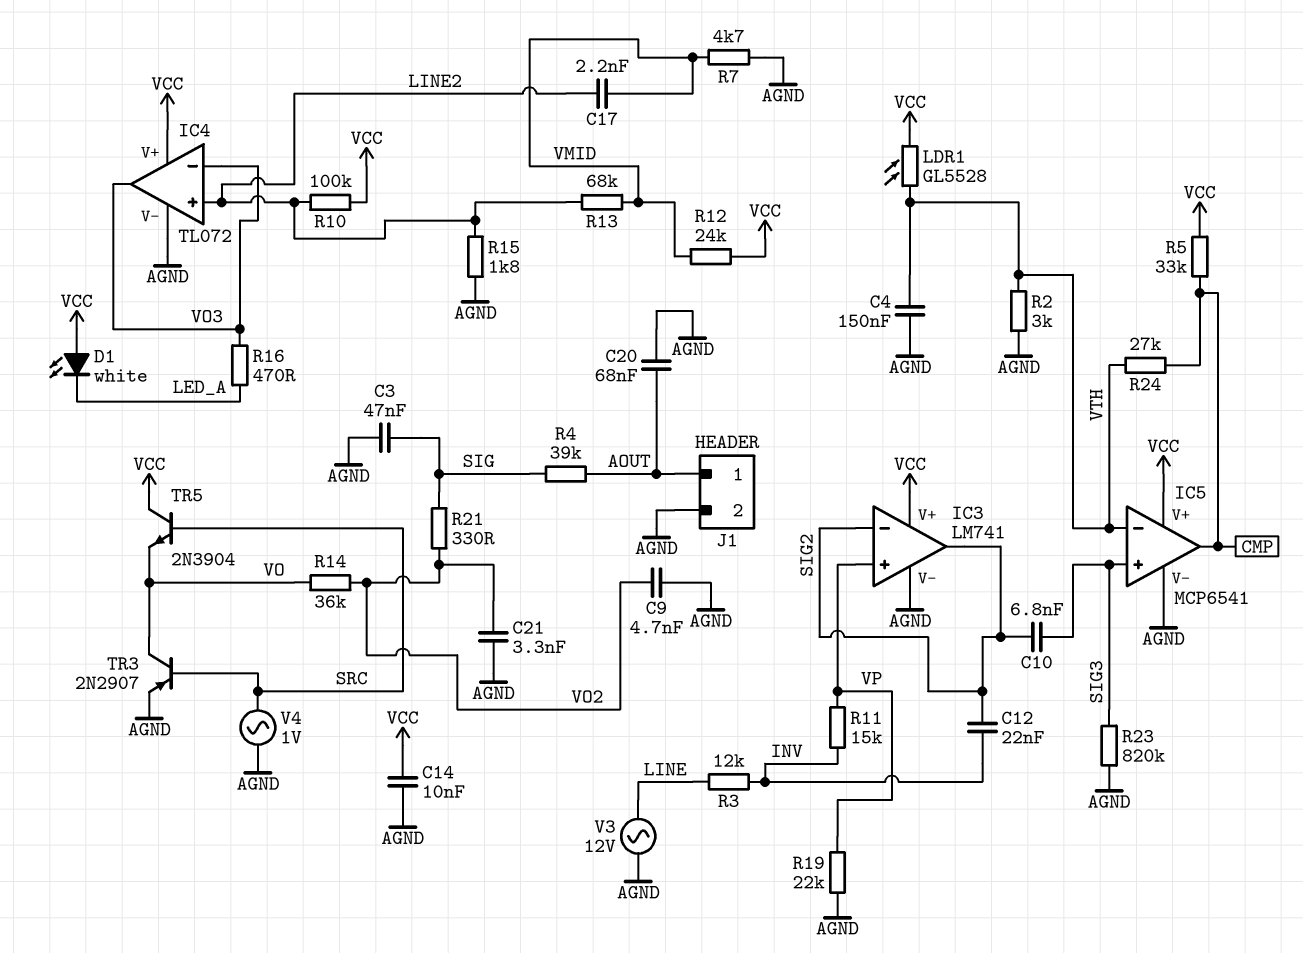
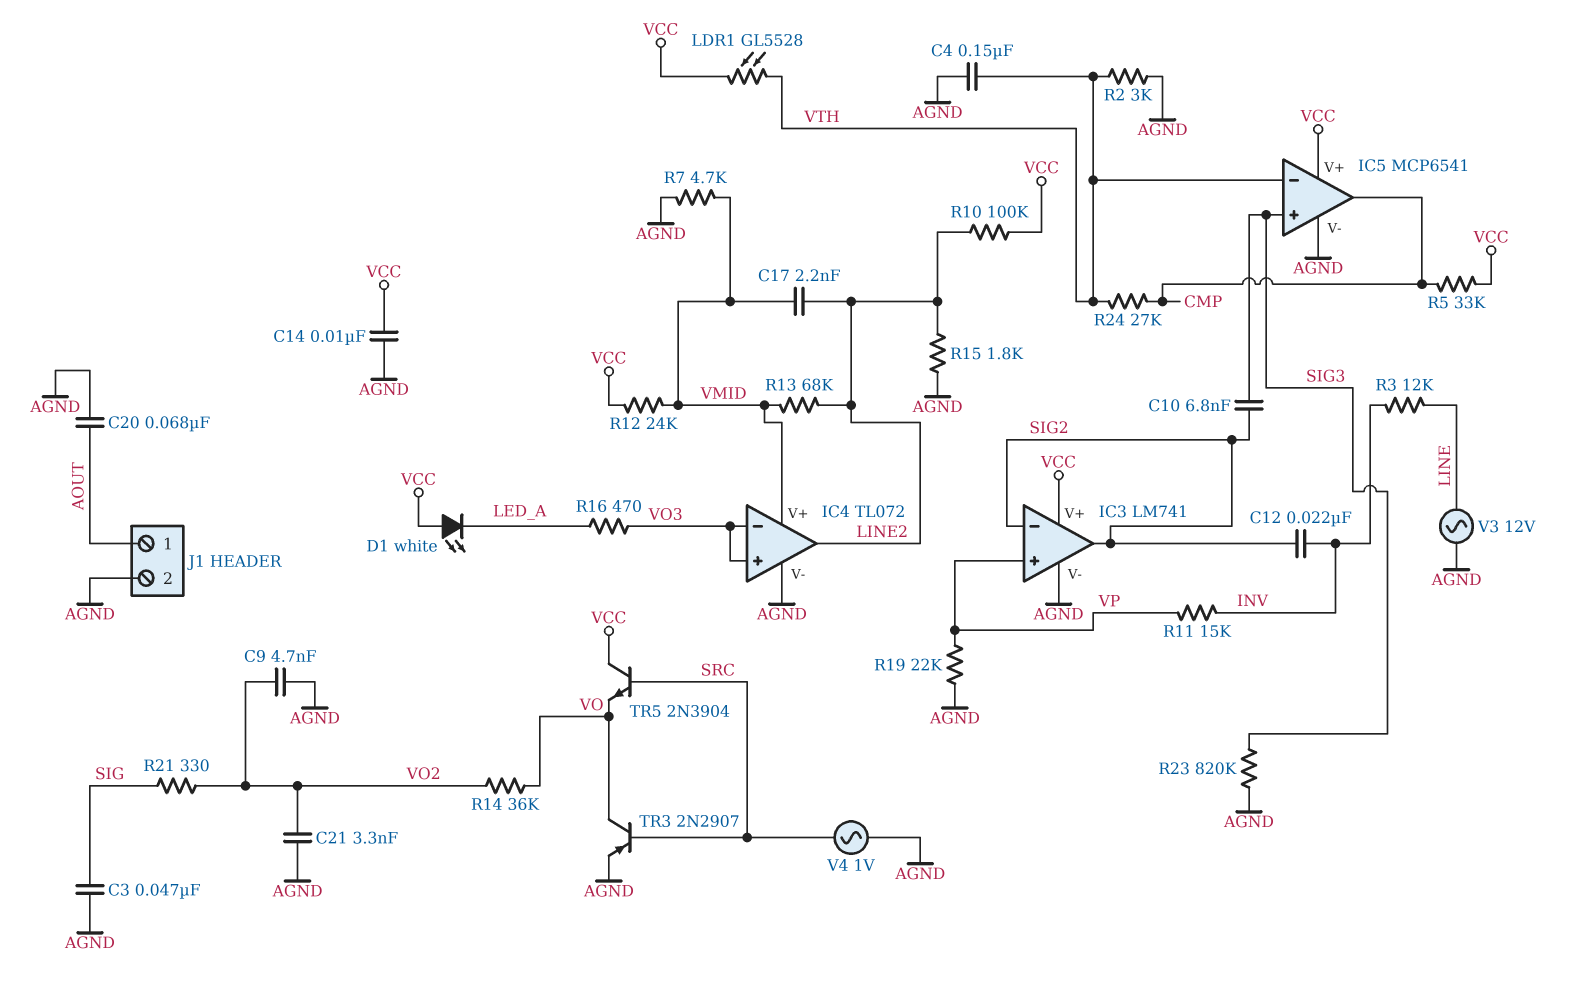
IC4 pin V+: VCC -> VMID
IC4 pin in+: LINE2 -> VO3
IC4 pin out: VO3 -> LINE2
R4: 39k (AOUT, SIG) -> none

